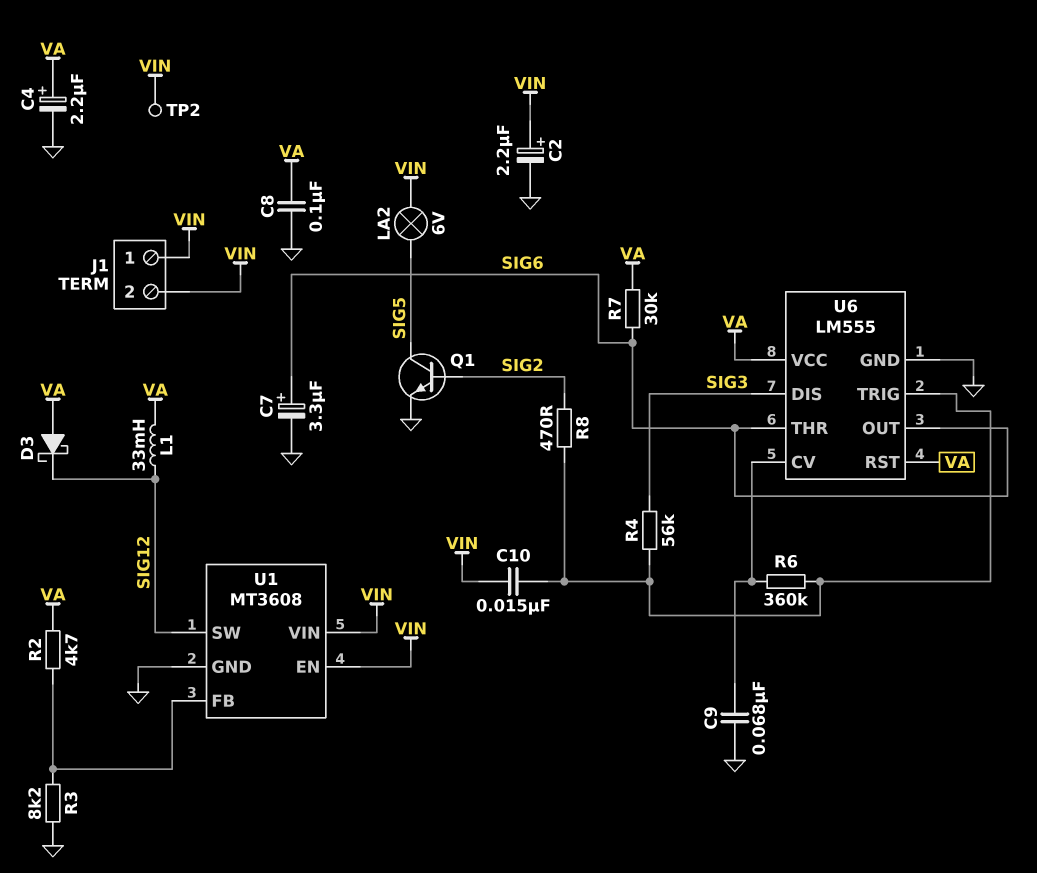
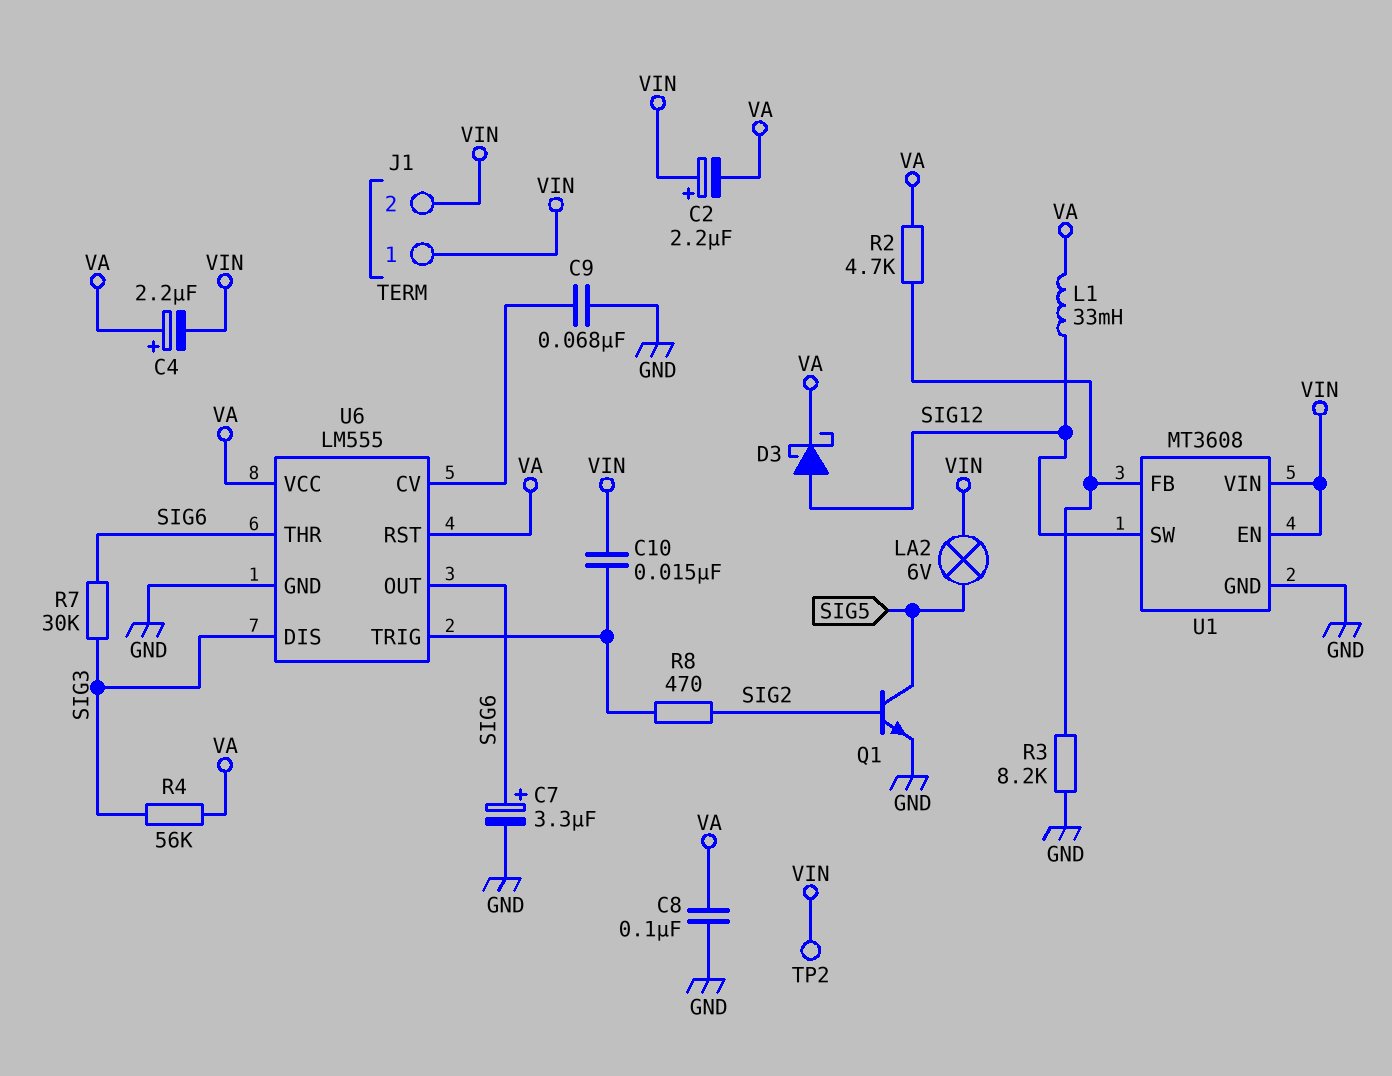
C2: 2.2uF (plus VIN, minus GND) -> 2.2uF (plus VIN, minus VA)
C4: 2.2uF (plus VA, minus GND) -> 2.2uF (plus VA, minus VIN)
D3: schottky (A VA, K SIG12) -> schottky (A SIG12, K VA)
R4: 56k (SIG3, U6/TRIG) -> 56k (SIG3, VA)
R6: 360k (U6/CV, U6/TRIG) -> none
R7: 30k (SIG6, VA) -> 30k (SIG3, SIG6)

